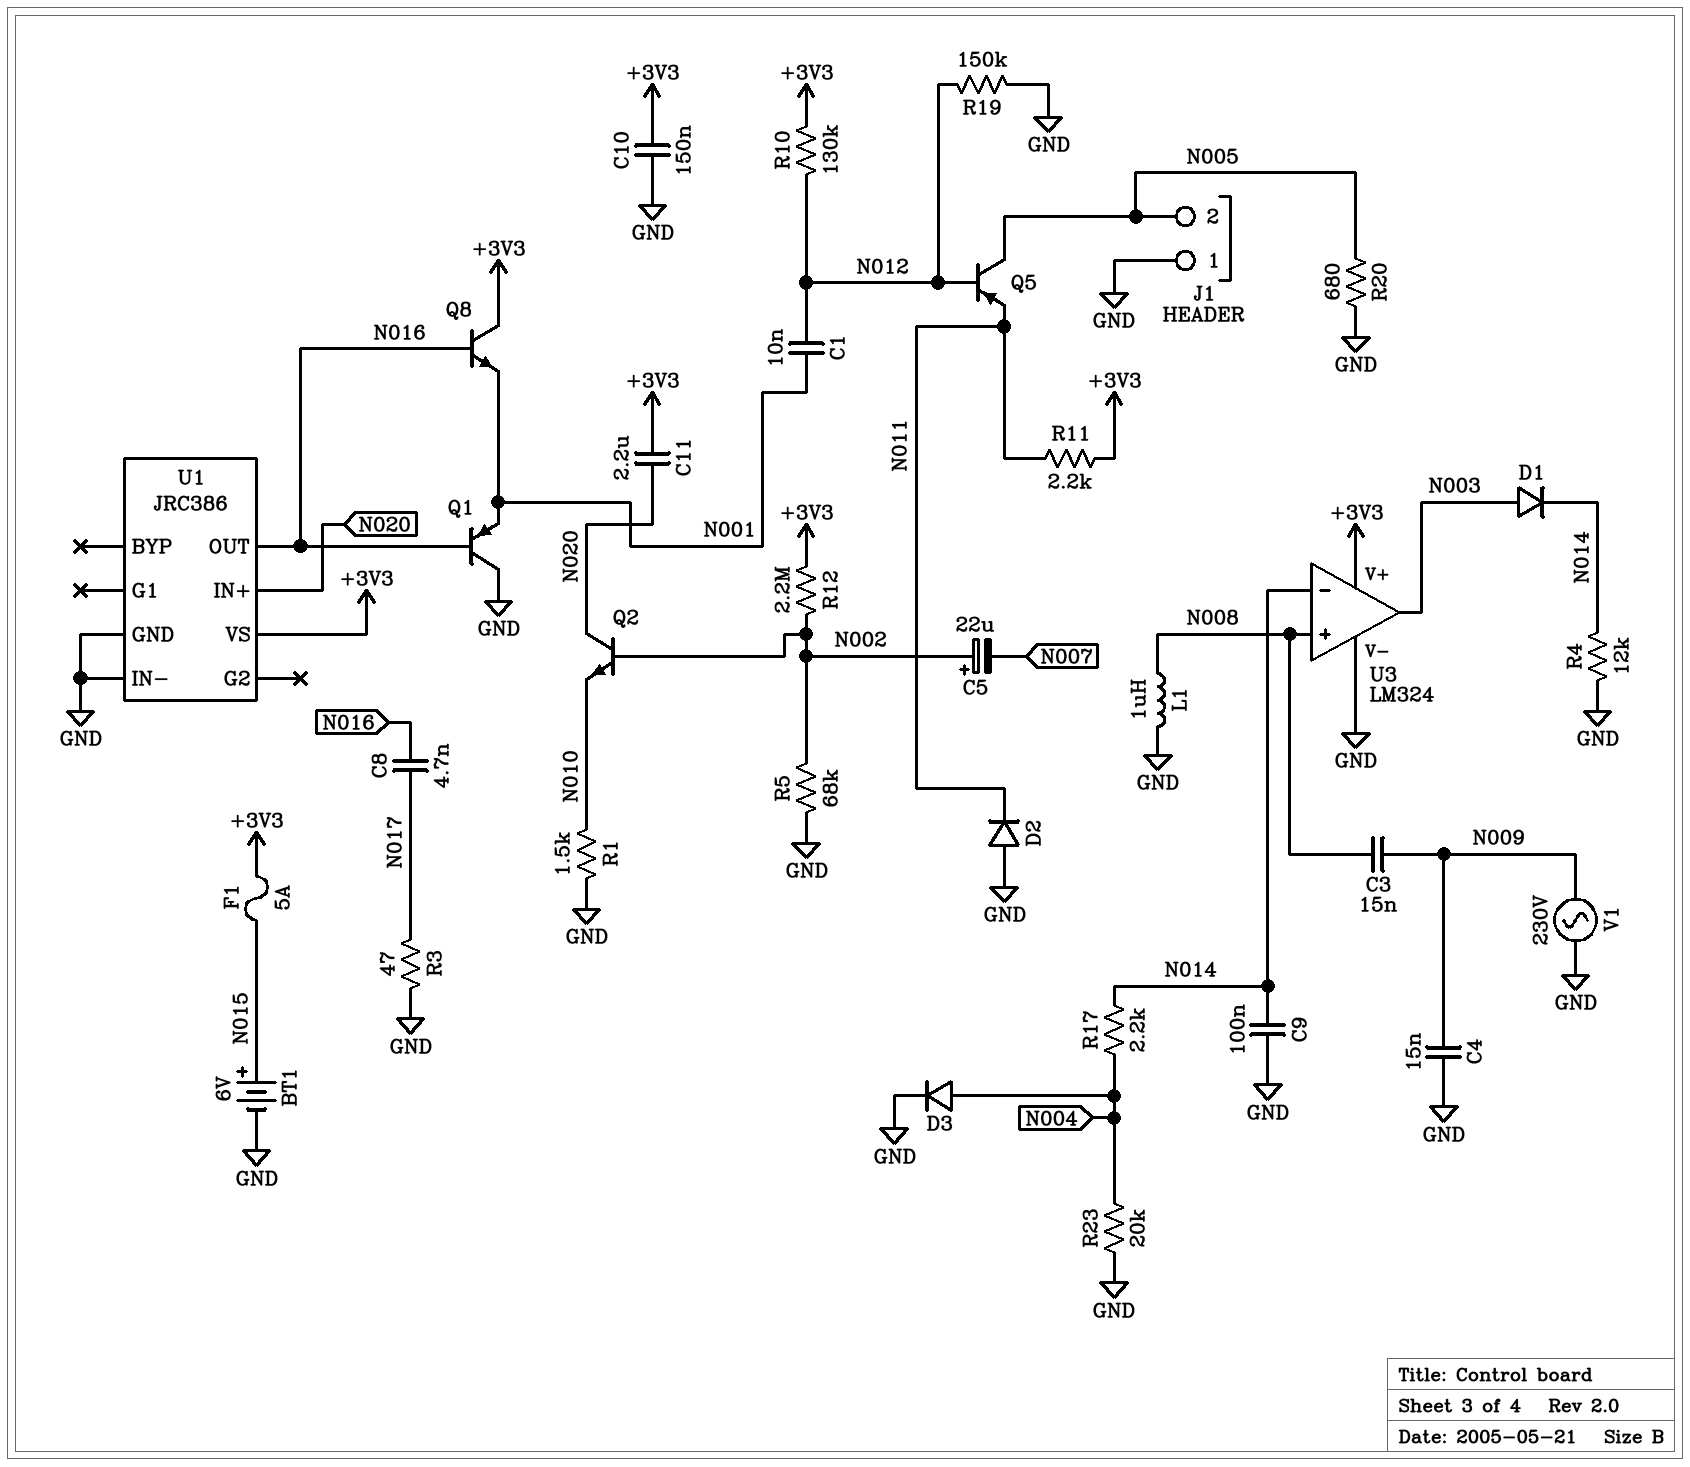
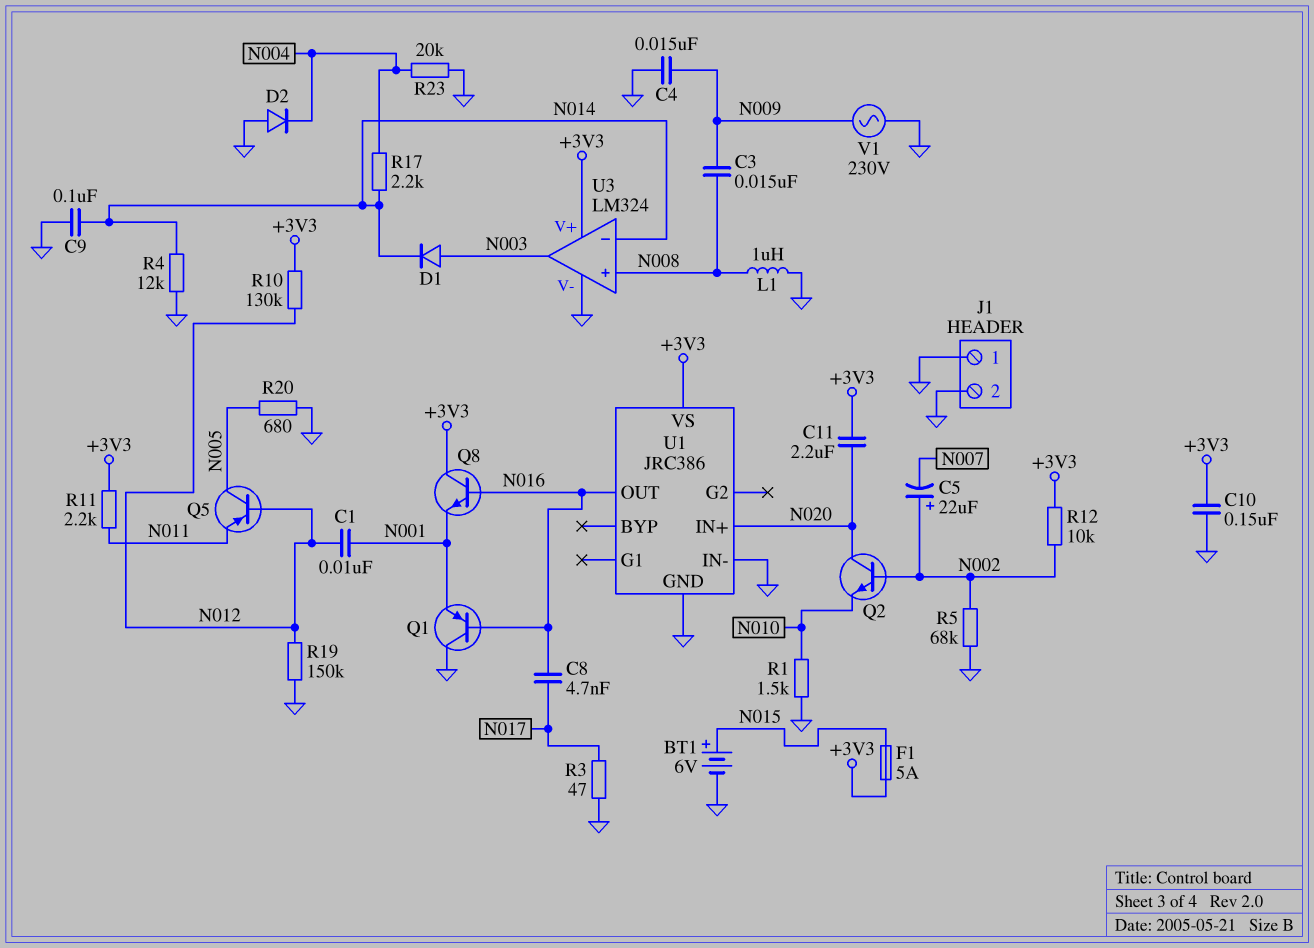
D2: diode (A GND, K N011) -> diode (A GND, K N004)
D3: diode (A N004, K GND) -> none
J1 pin 2: N005 -> GND
R12: 2.2M (+3V3, N002) -> 10k (+3V3, N002)

